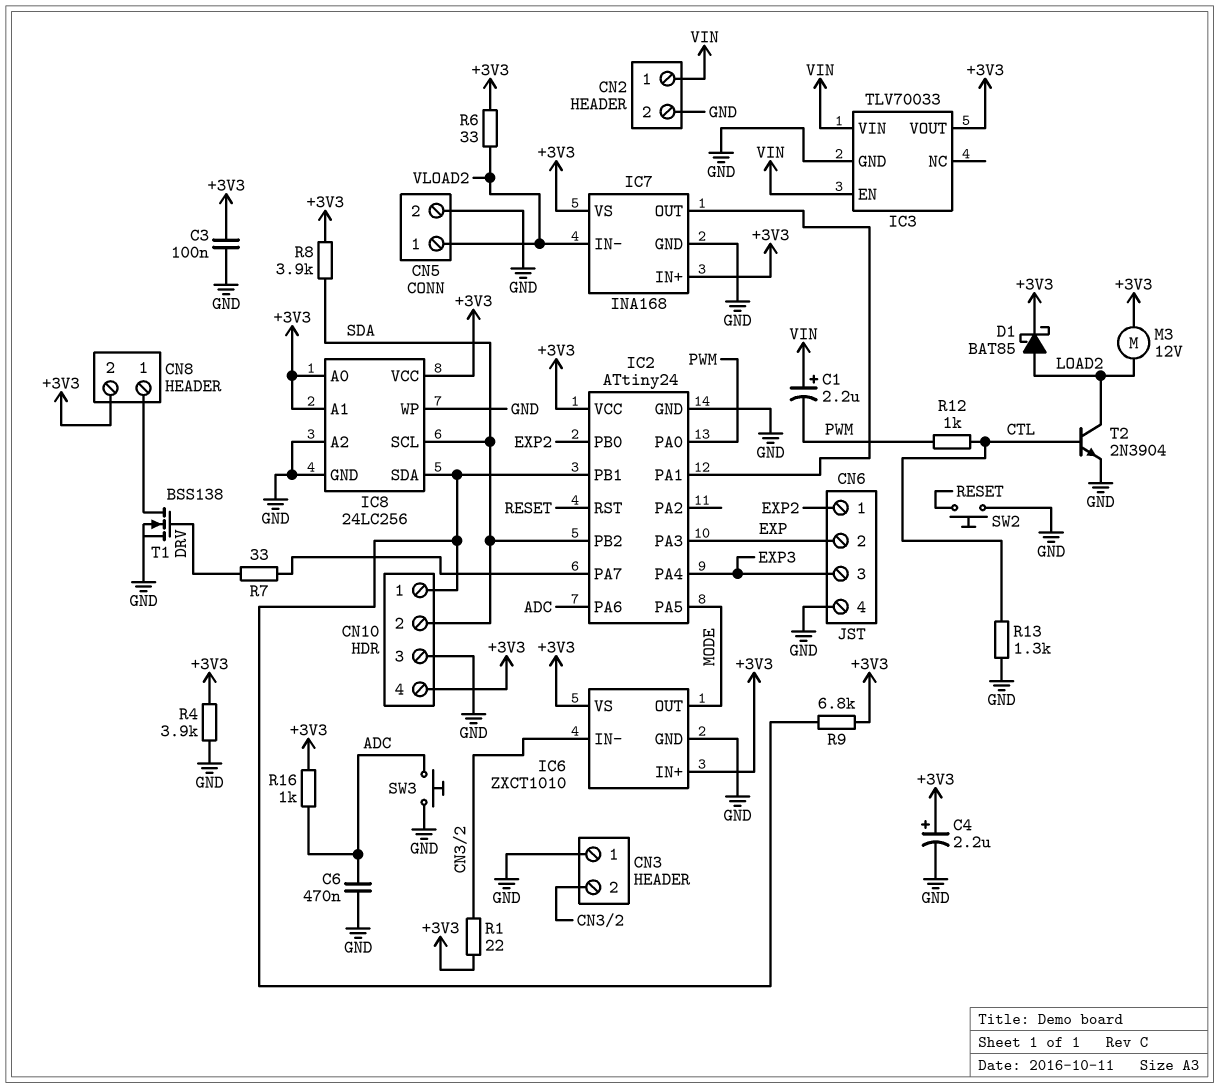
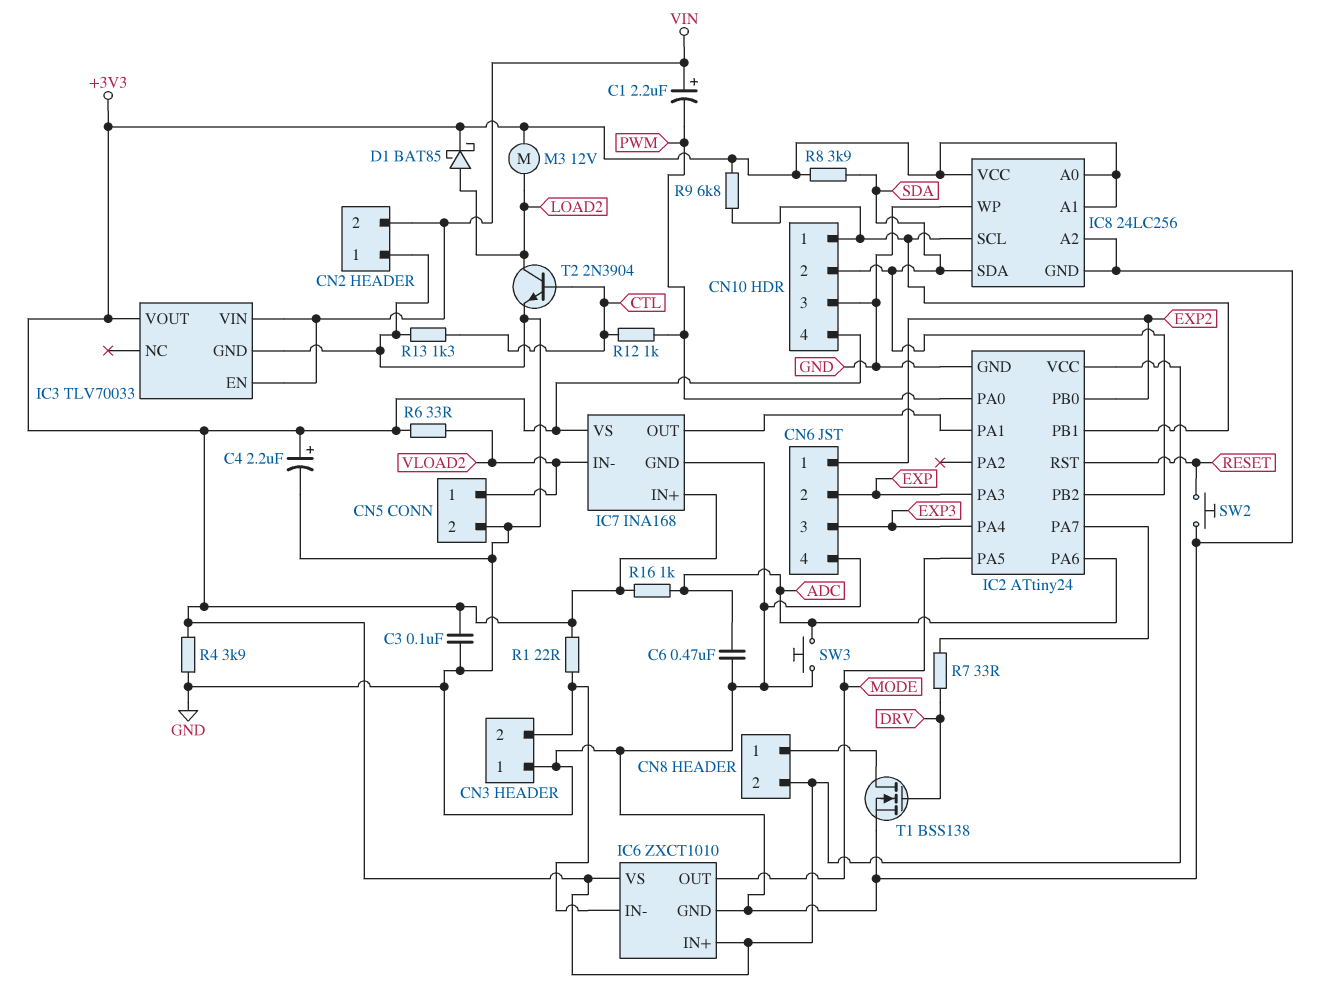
CN2 pin 1: VIN -> GND
CN2 pin 2: GND -> VIN
IC8 pin SCL: SDA -> CN10/1
IC8 pin SDA: CN10/1 -> SDA

